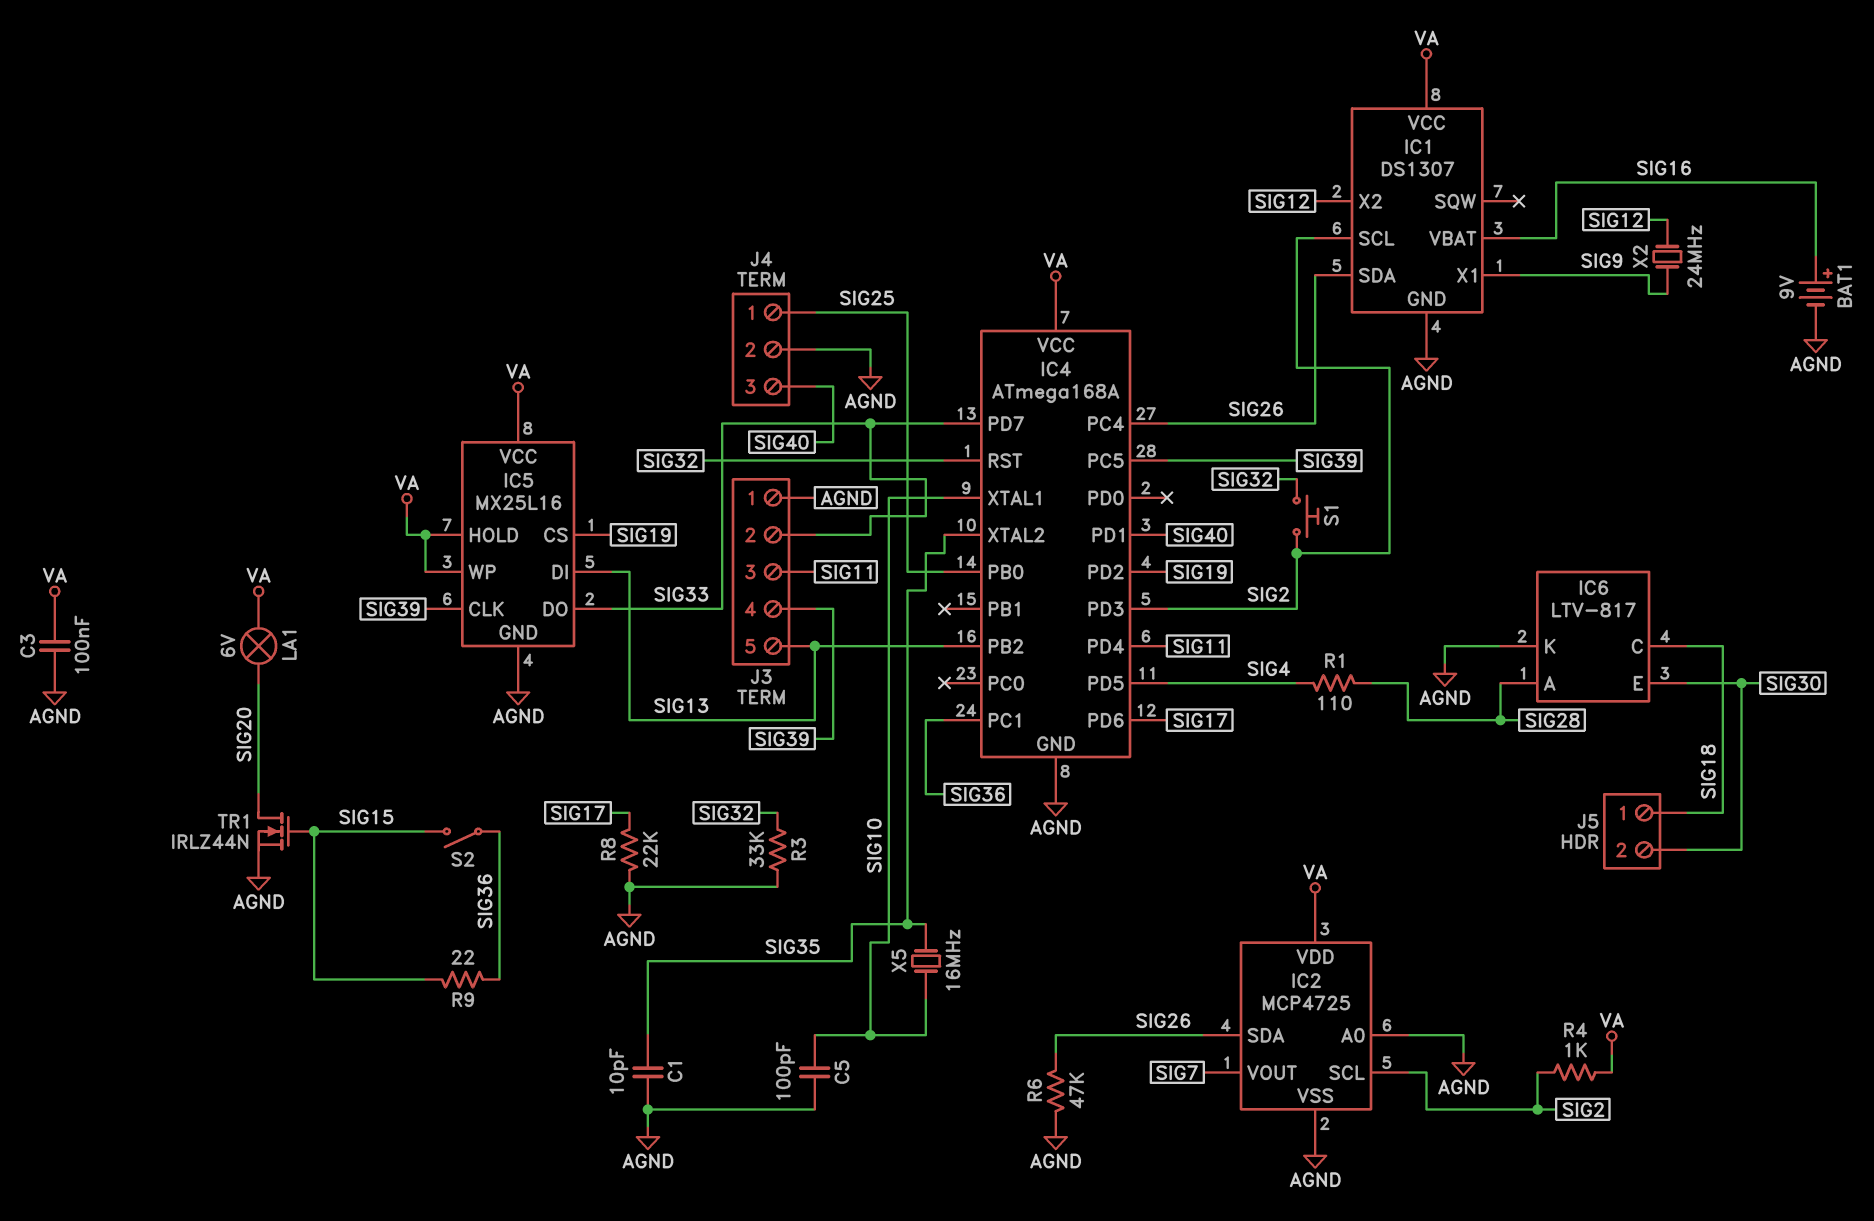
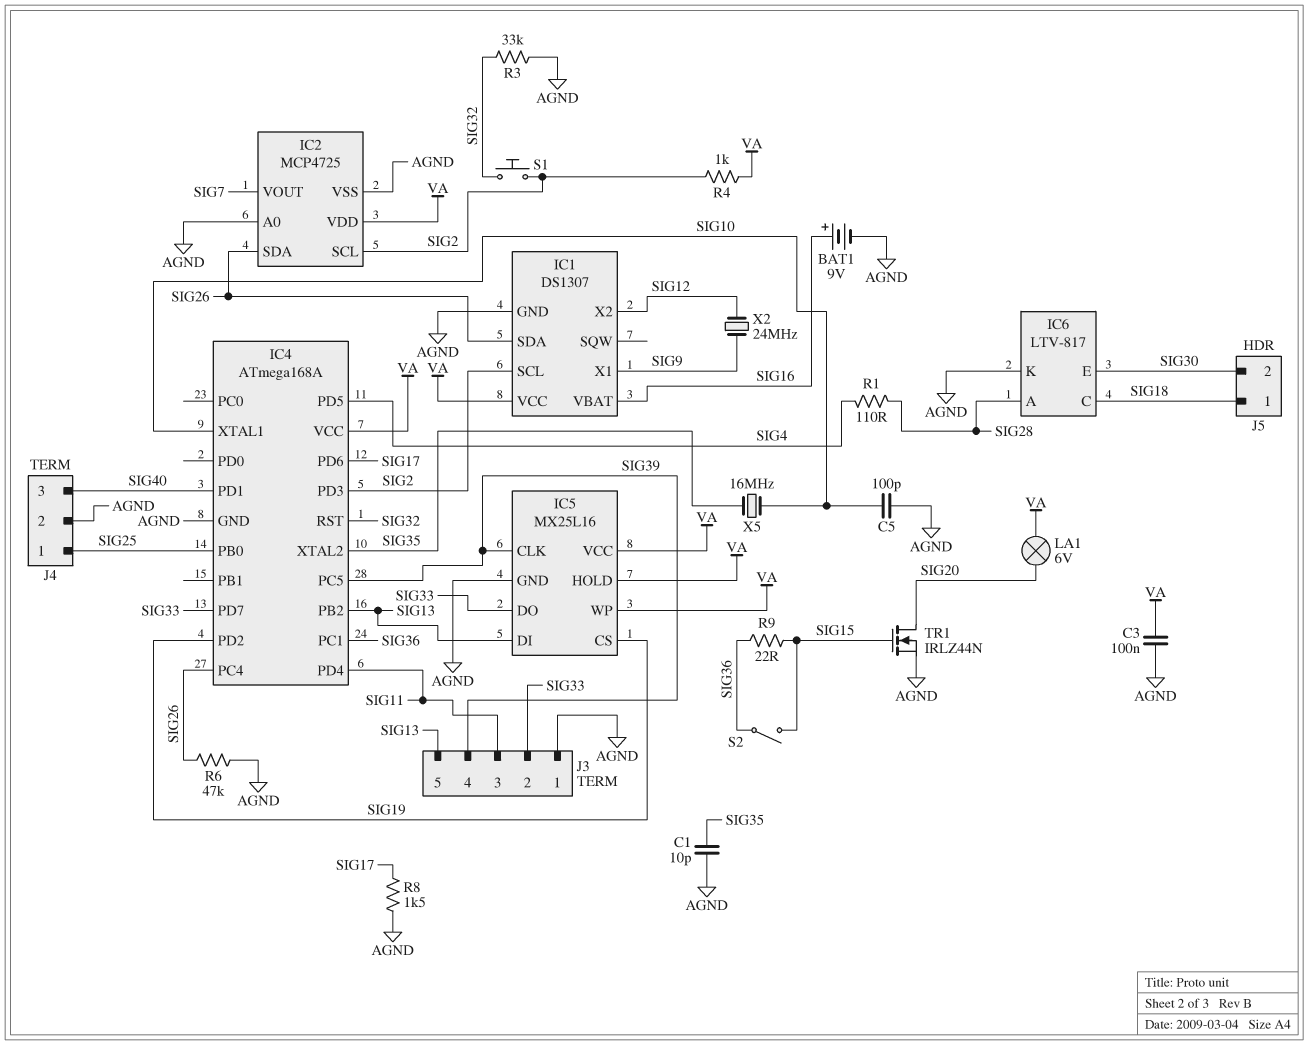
R8: 22k (AGND, SIG17) -> 1.5k (AGND, SIG17)

